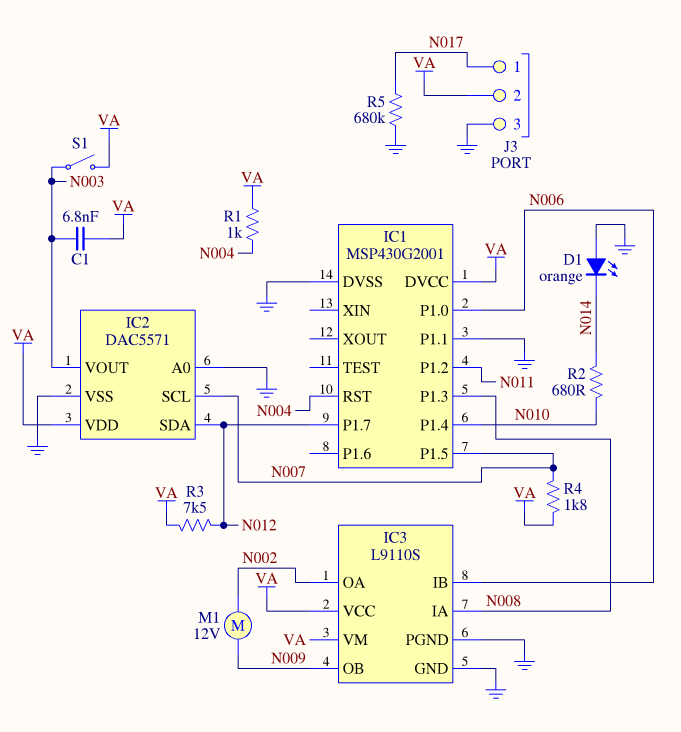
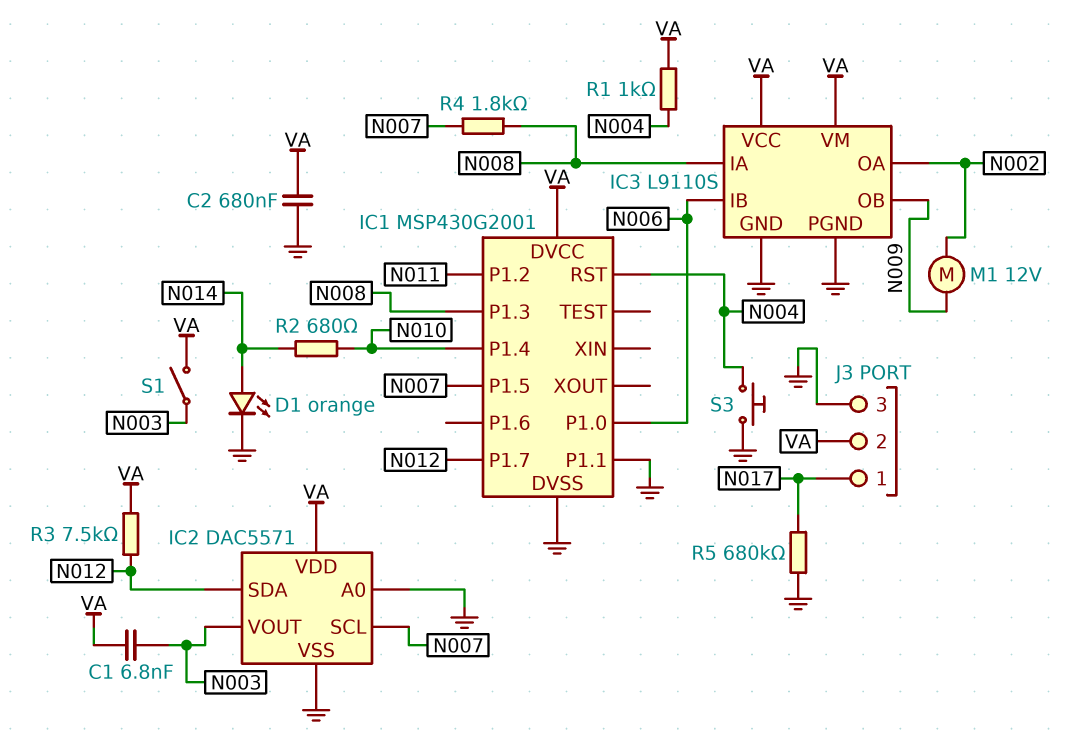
C2: none -> 680nF (GND, VA)
D1: LED orange (A GND, K N014) -> LED orange (A N014, K GND)
R4: 1.8k (N007, VA) -> 1.8k (N007, N008)
S3: none -> button (GND, N004)

